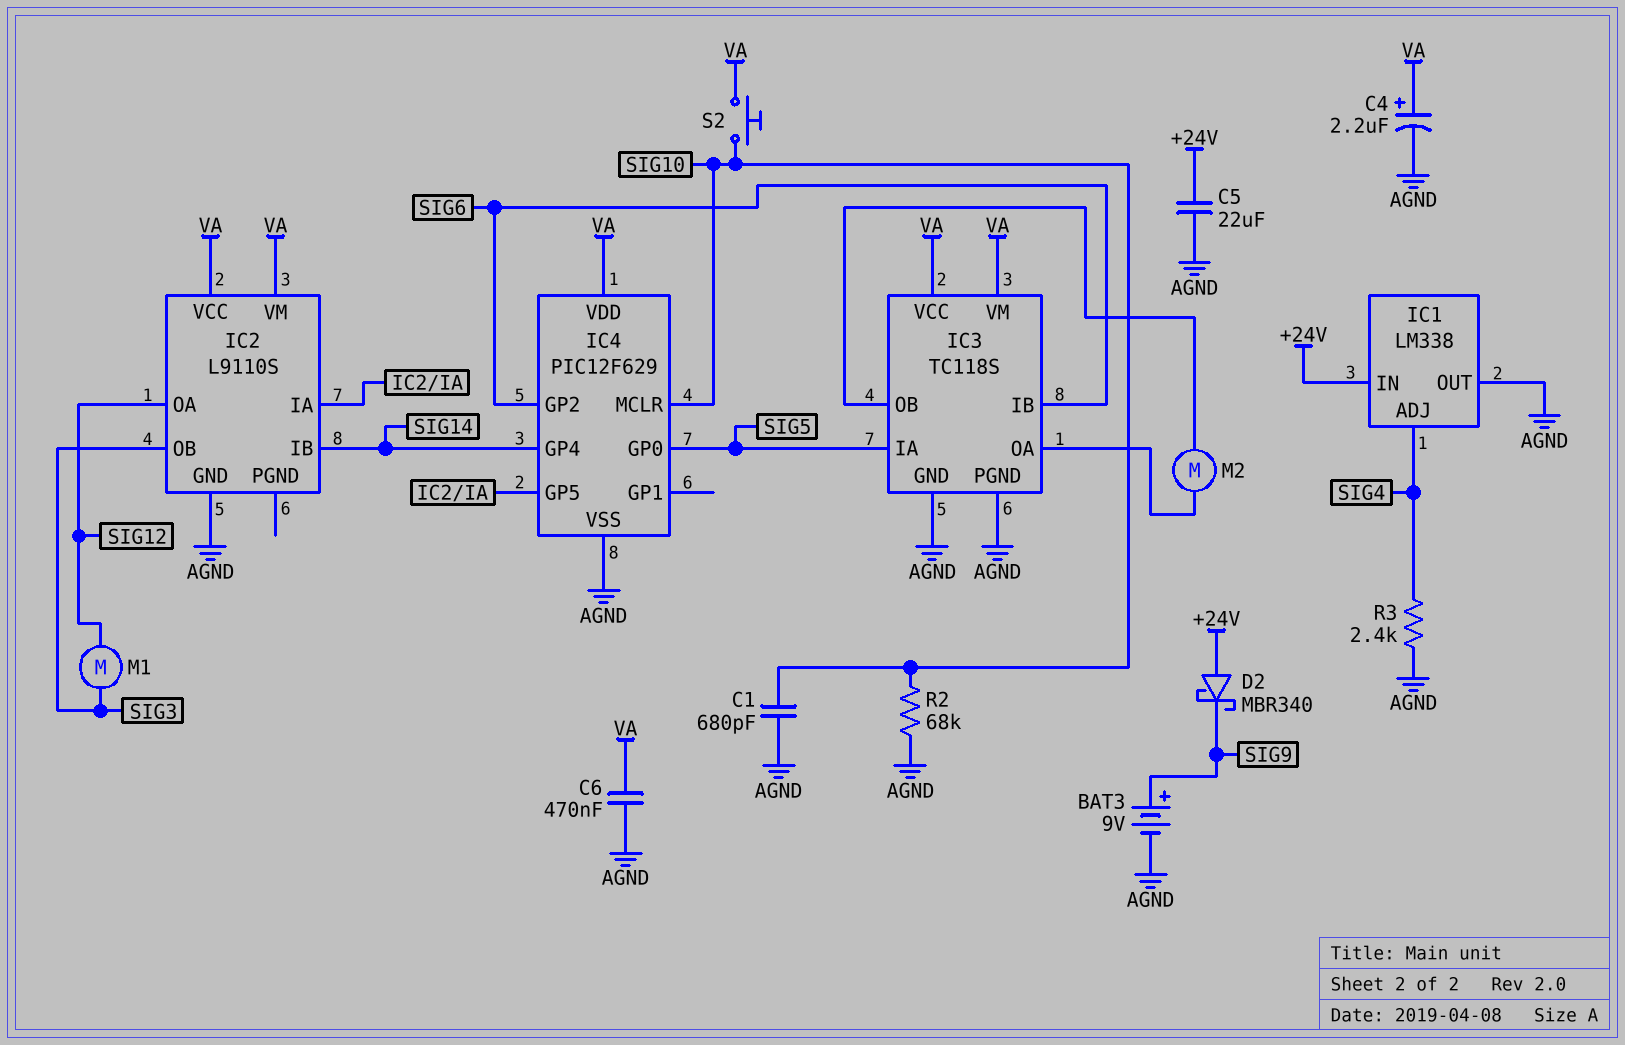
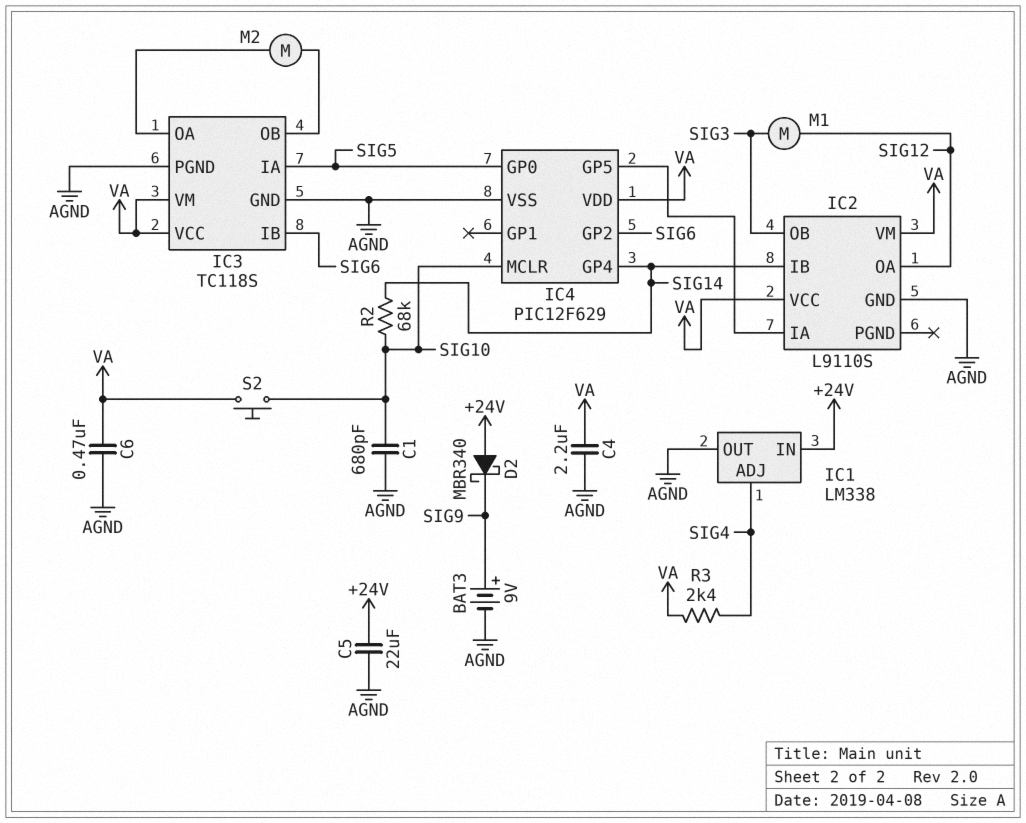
C4: 2.2uF (plus VA, minus AGND) -> 2.2uF (AGND, VA)
R2: 68k (AGND, SIG10) -> 68k (SIG10, SIG14)
R3: 2.4k (AGND, SIG4) -> 2.4k (SIG4, VA)

